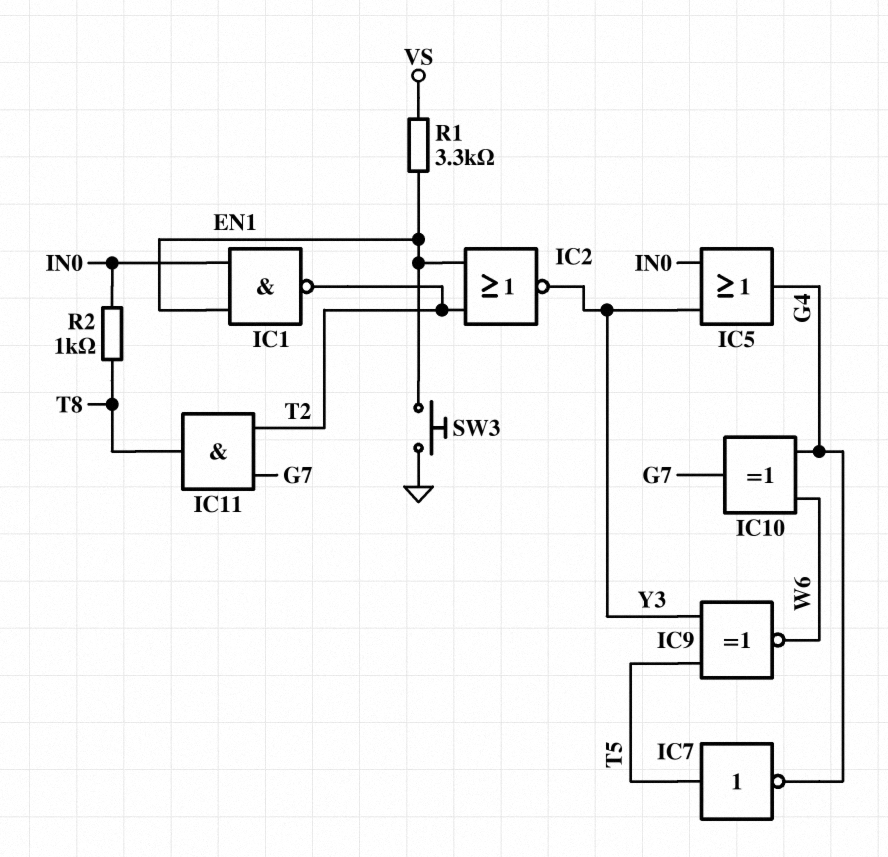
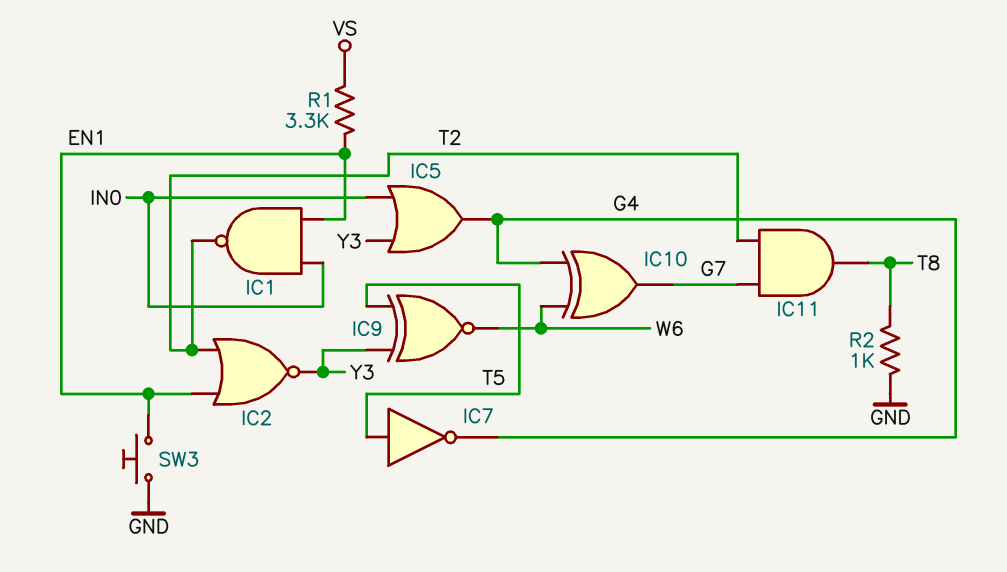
R2: 1k (IN0, T8) -> 1k (GND, T8)

